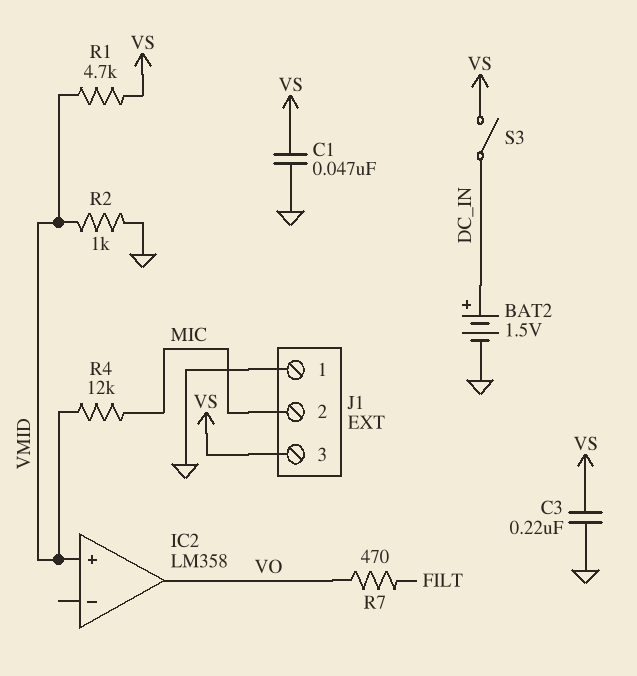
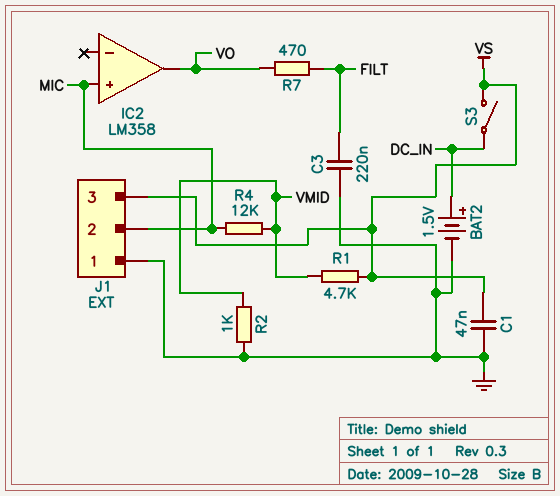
C3: 220nF (GND, VS) -> 220nF (FILT, GND)
IC2 pin in+: VMID -> MIC

